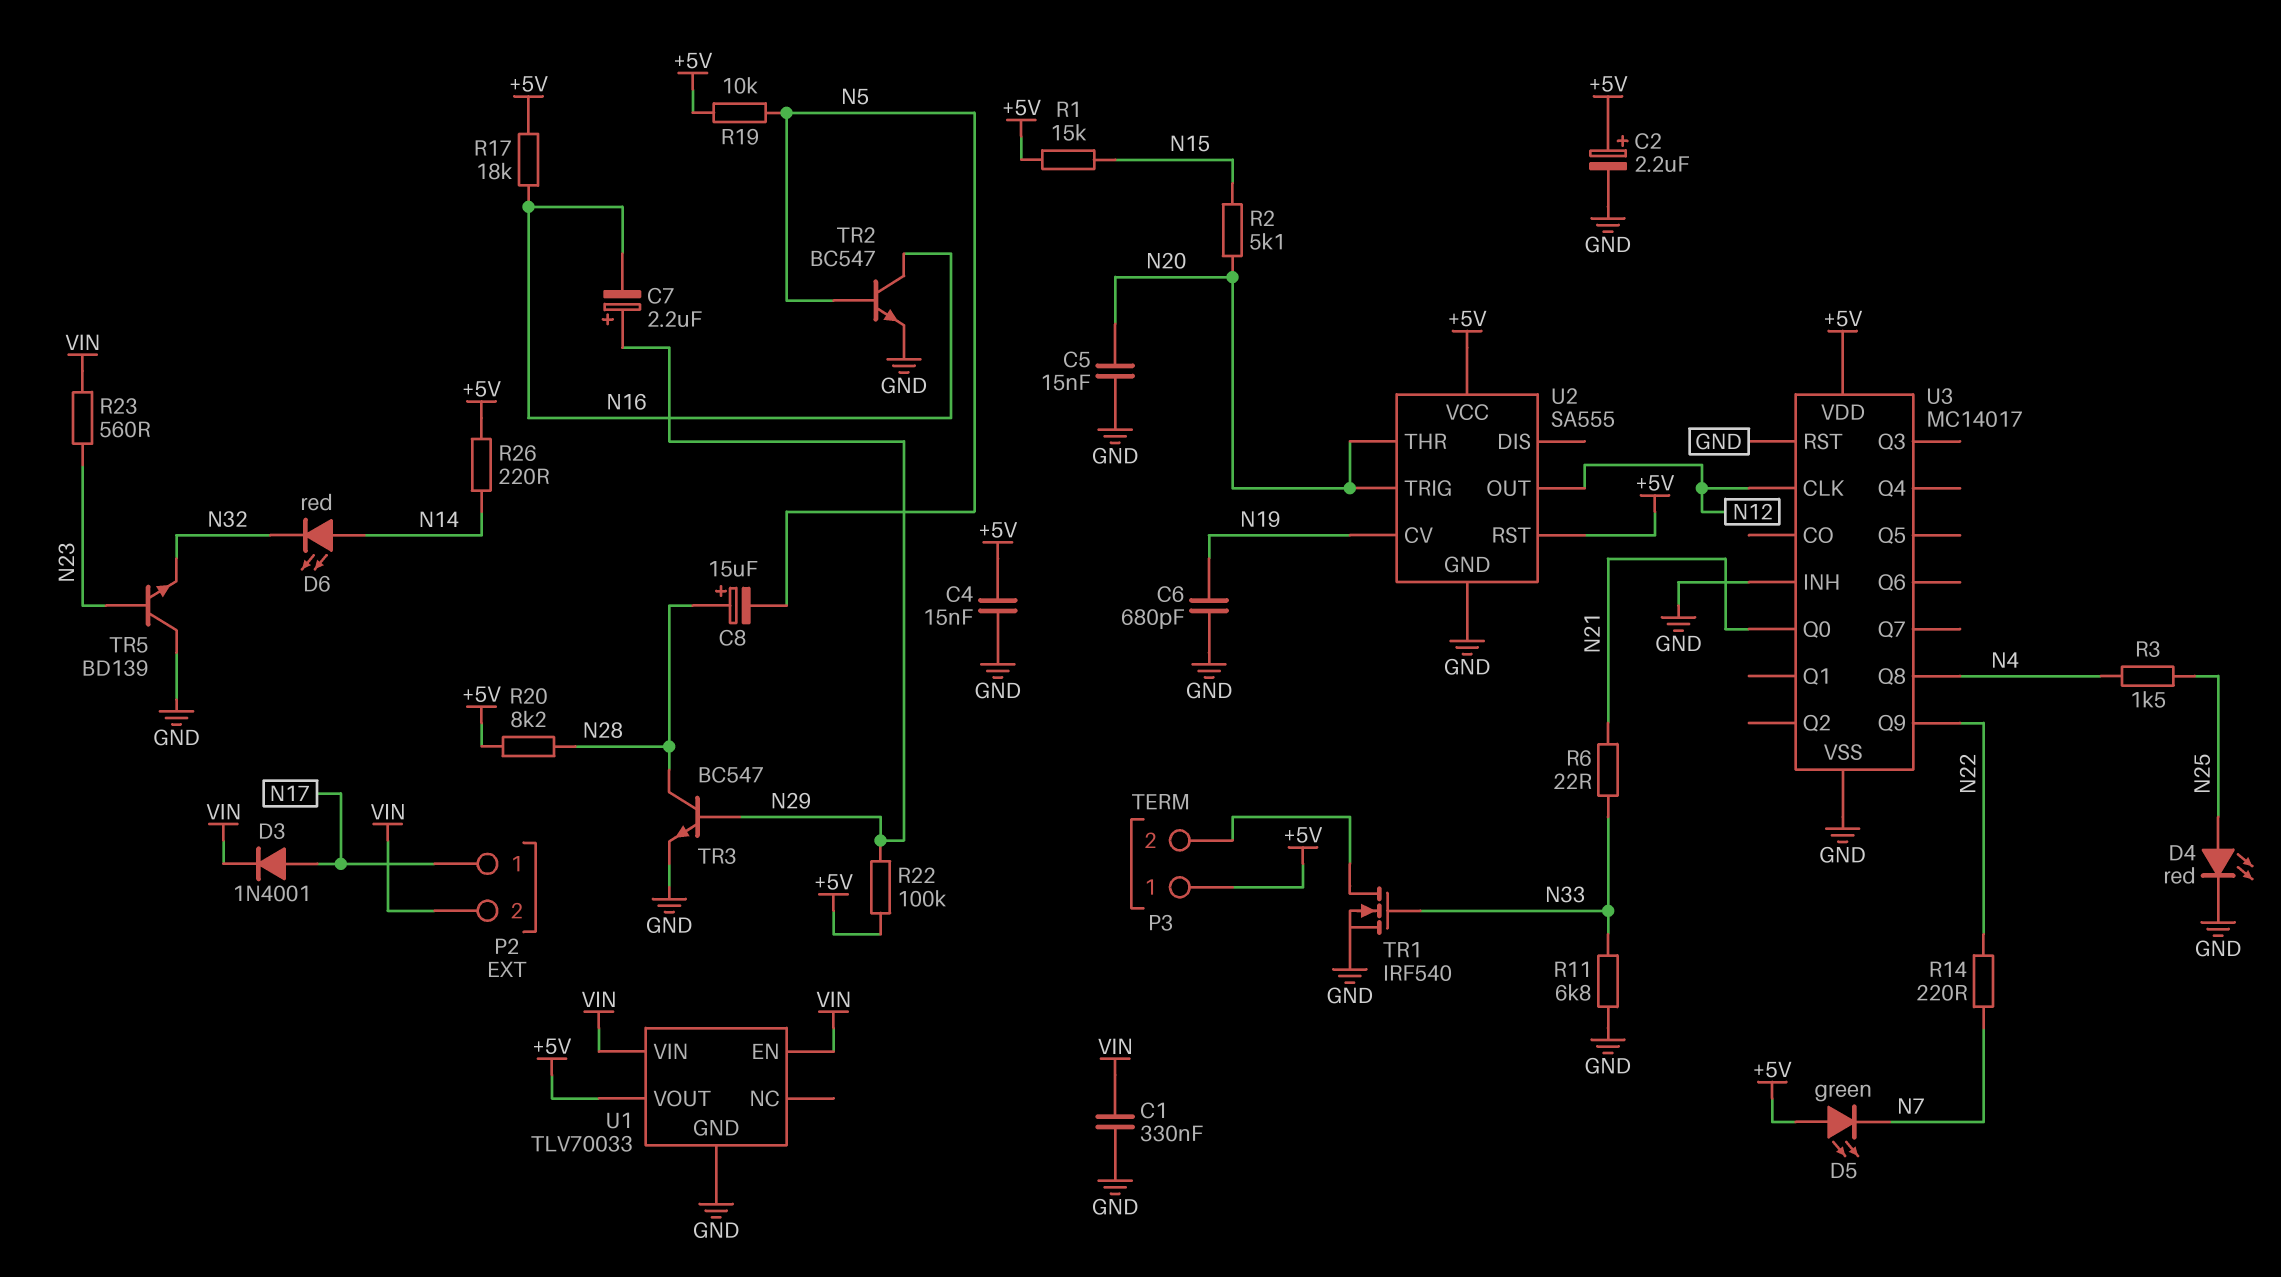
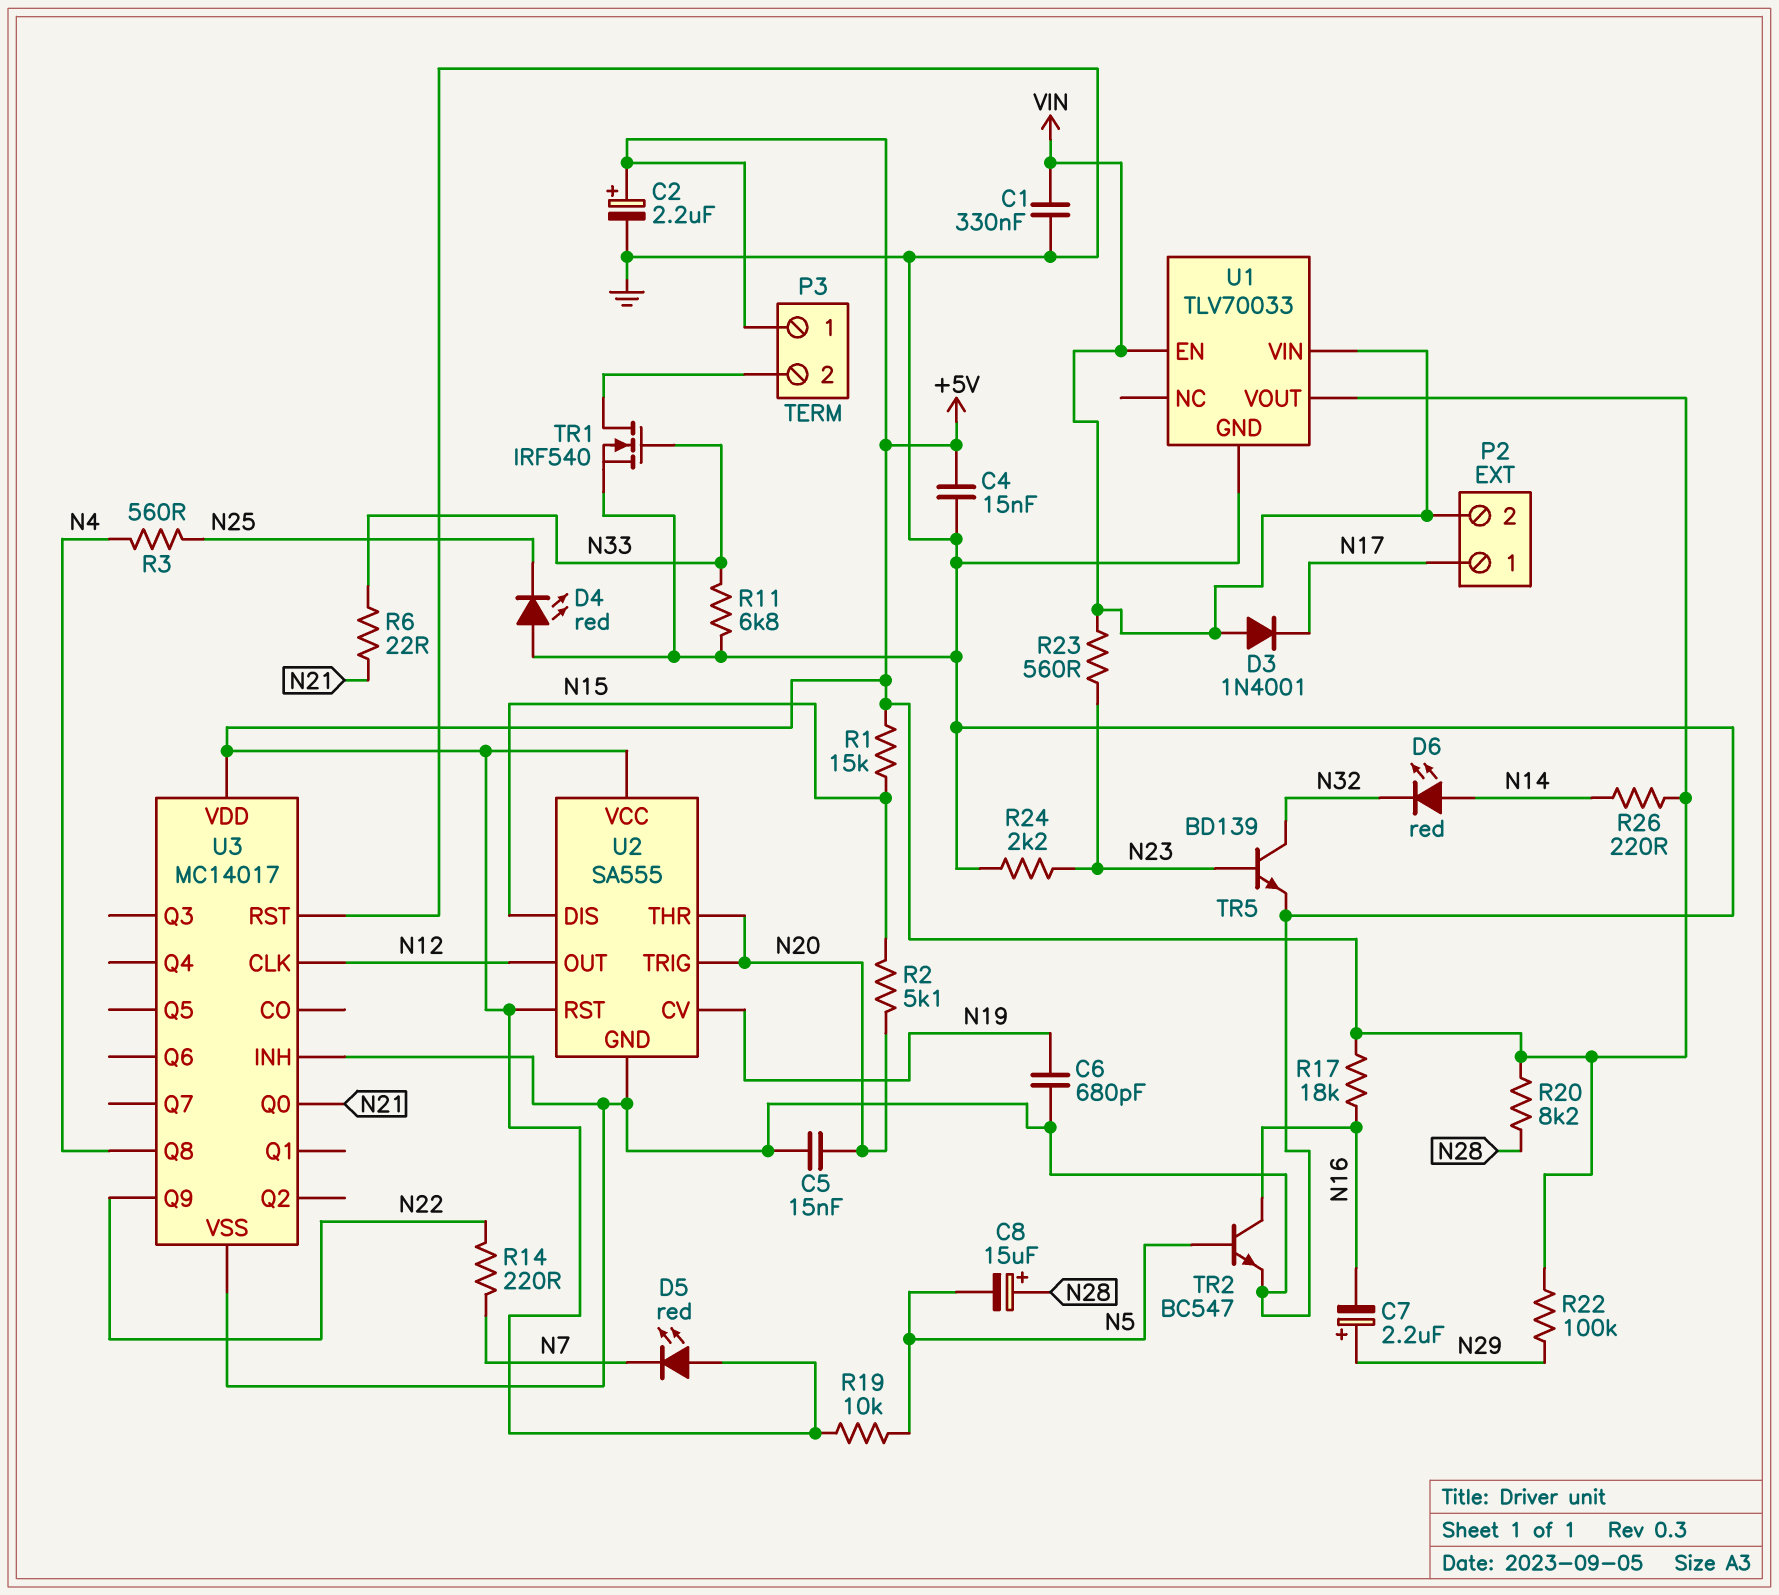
D3: diode 1N4001 (A N17, K VIN) -> diode 1N4001 (A VIN, K N17)
D4: LED red (A N25, K GND) -> LED red (A GND, K N25)
D5: LED green (A +5V, K N7) -> LED red (A +5V, K N7)
R3: 1.5k (N4, N25) -> 560 (N4, N25)
R24: none -> 2.2k (GND, N23)
TR3: NPN BC547 (B N29, C N28, E GND) -> none
TR5: NPN BD139 (B N23, C GND, E N32) -> NPN BD139 (B N23, C N32, E GND)
U2 pin DIS: none -> N15

